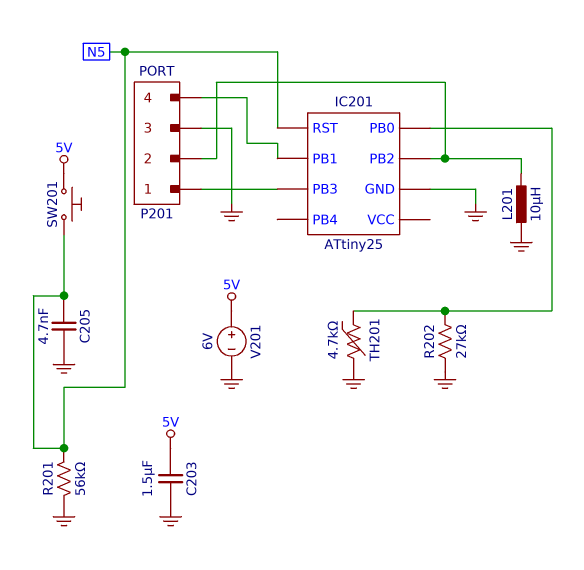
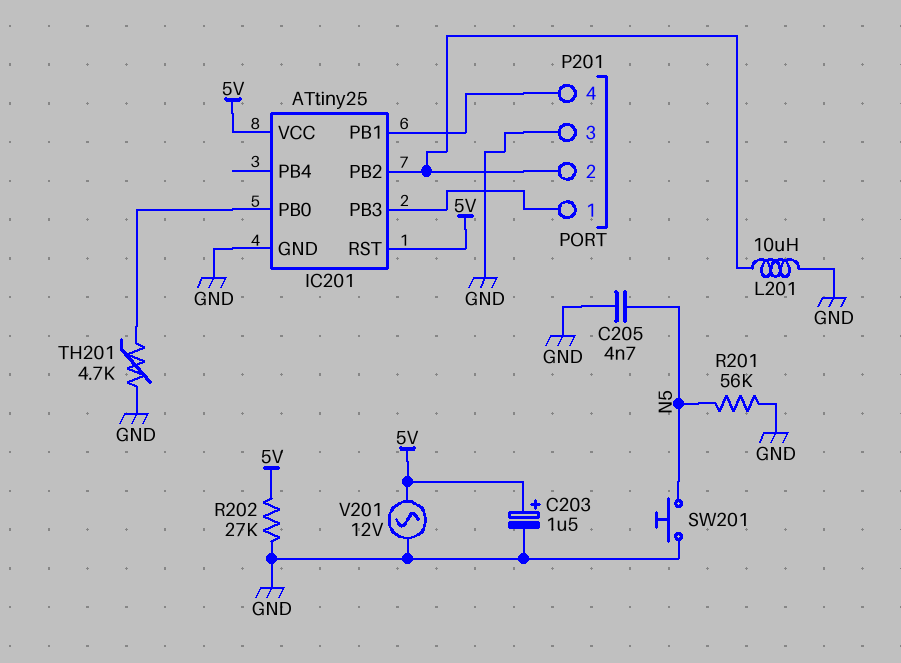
C203: 1.5uF (5V, GND) -> 1.5uF (plus 5V, minus GND)
IC201 pin RST: N5 -> 5V
IC201 pin VCC: none -> 5V
R202: 27k (GND, IC201/PB0) -> 27k (5V, GND)
SW201: button (5V, N5) -> button (GND, N5)
V201: 6V (plus 5V, minus GND) -> AC 12V (5V, GND)

